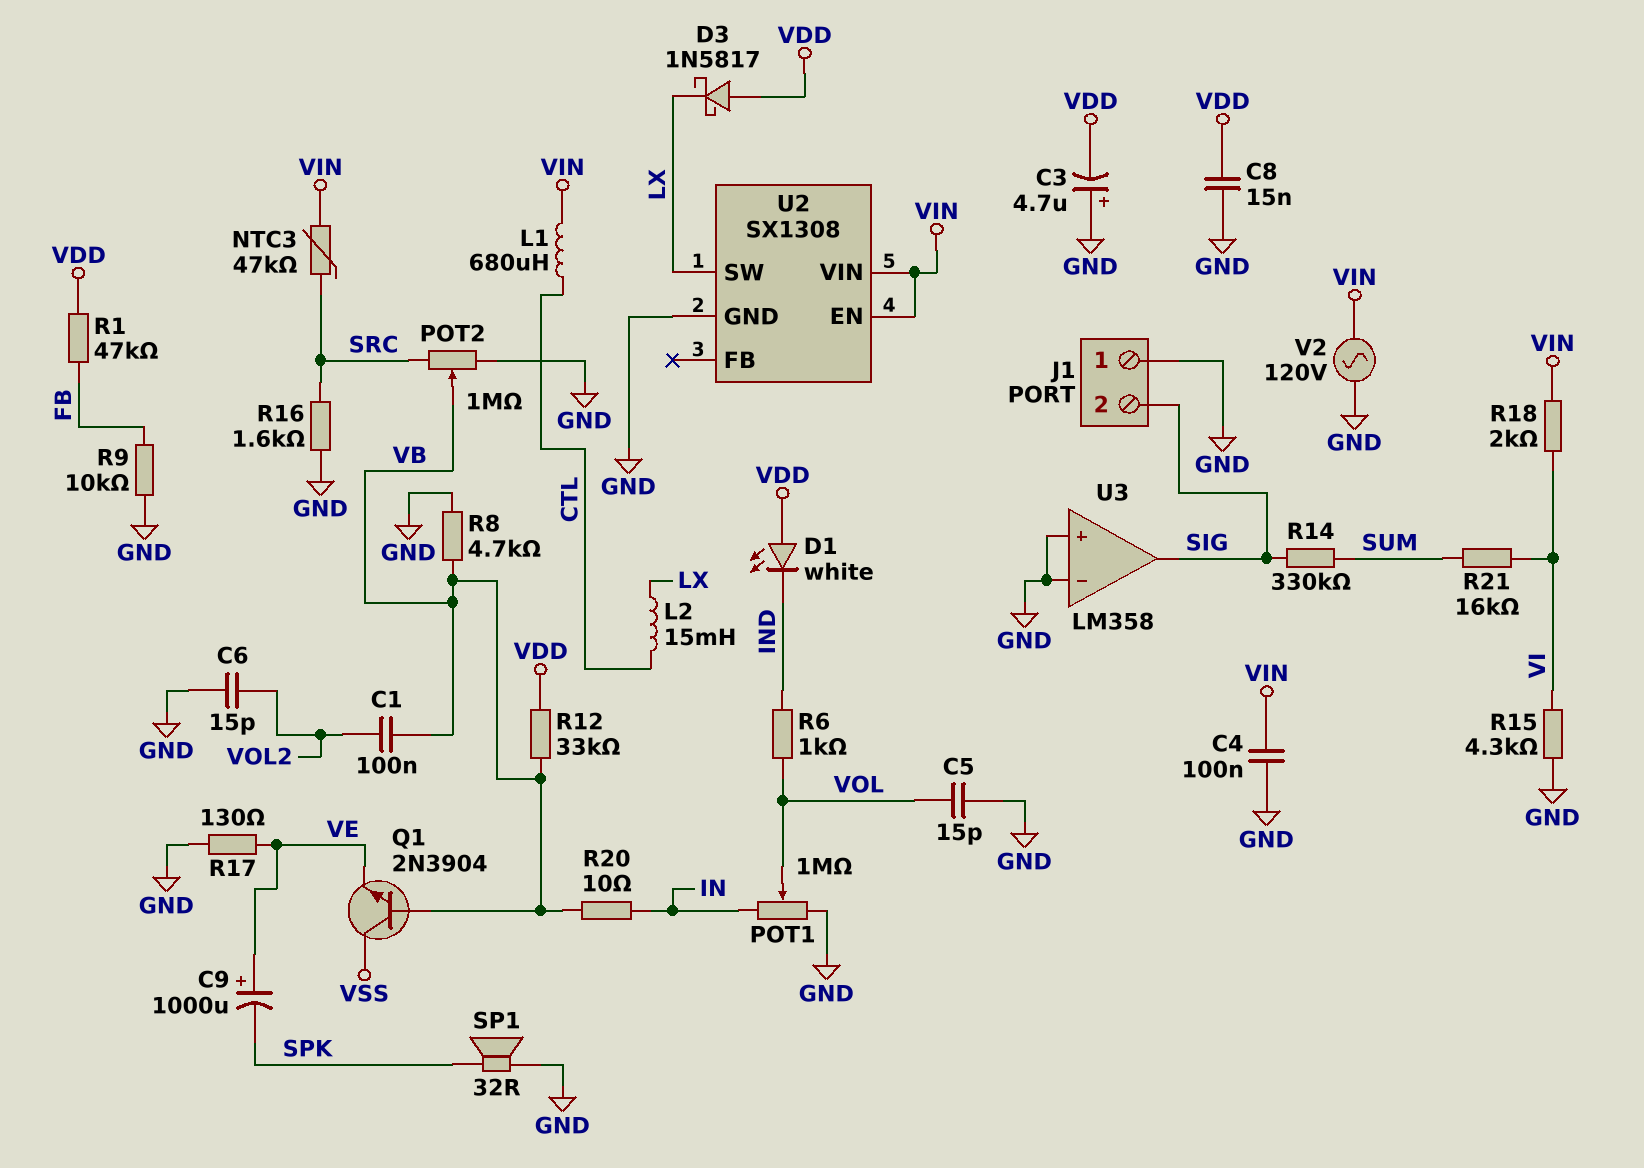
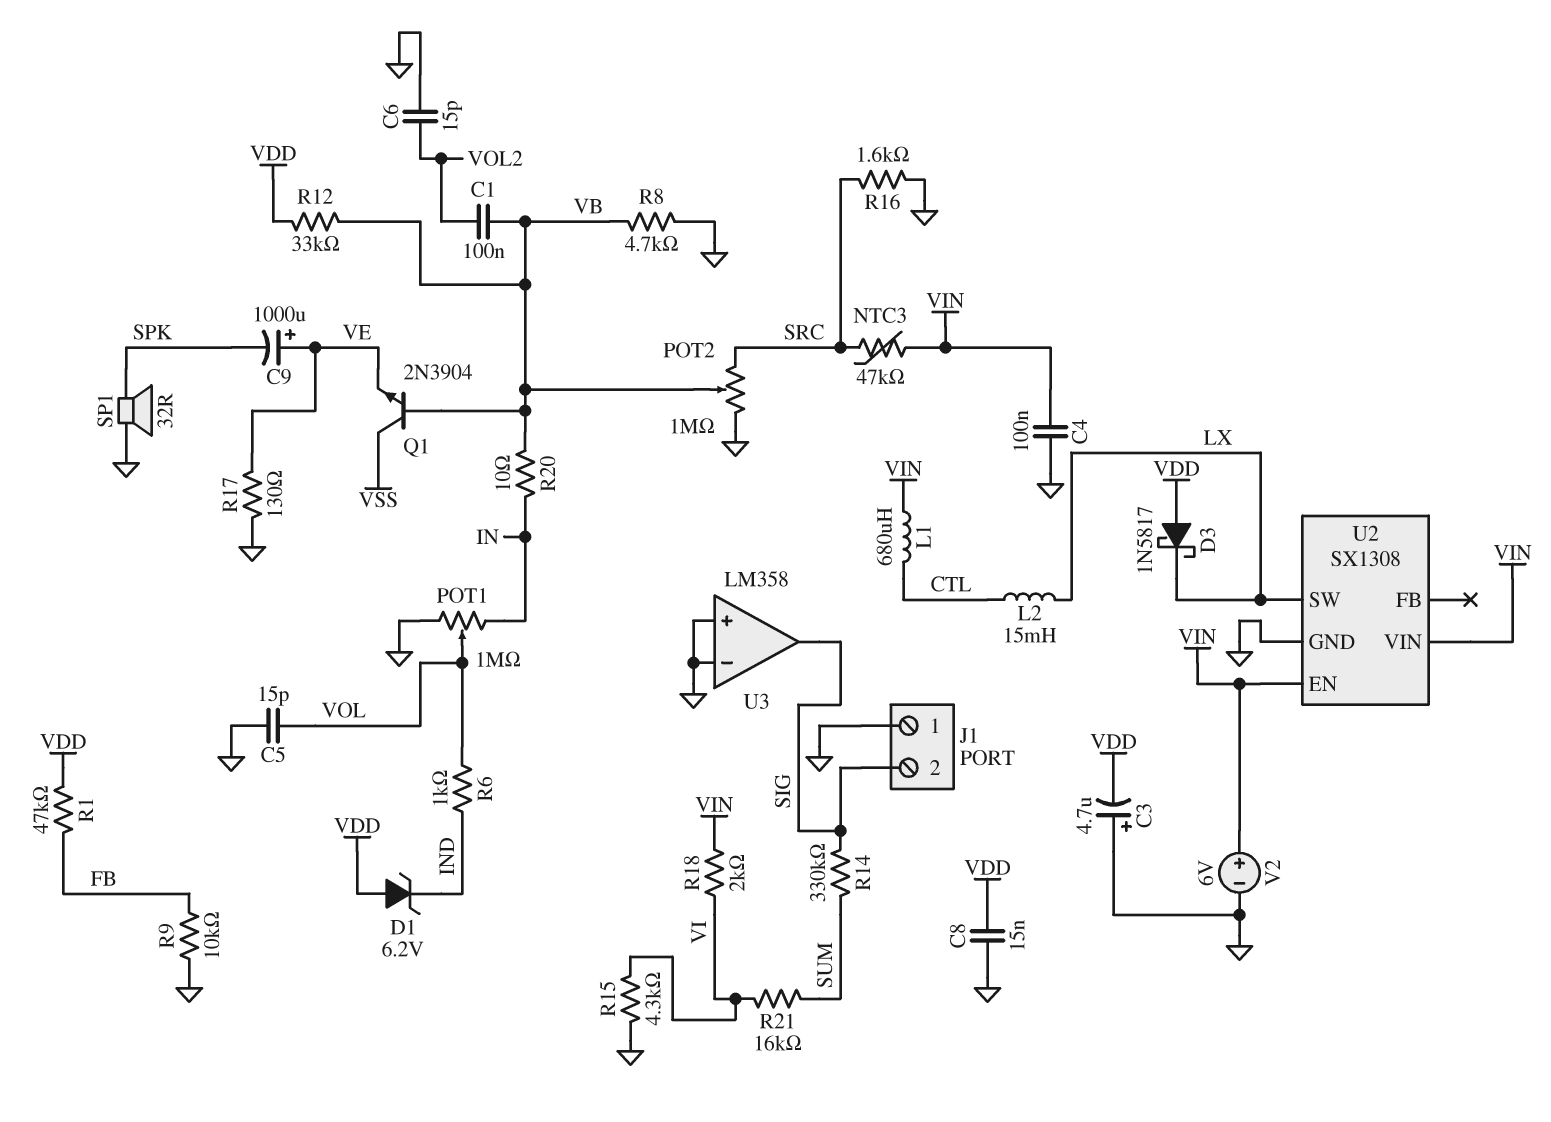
D1: LED white (A VDD, K IND) -> zener 6.2V (A VDD, K IND)
V2: AC 120V (GND, VIN) -> 6V (plus VIN, minus GND)

